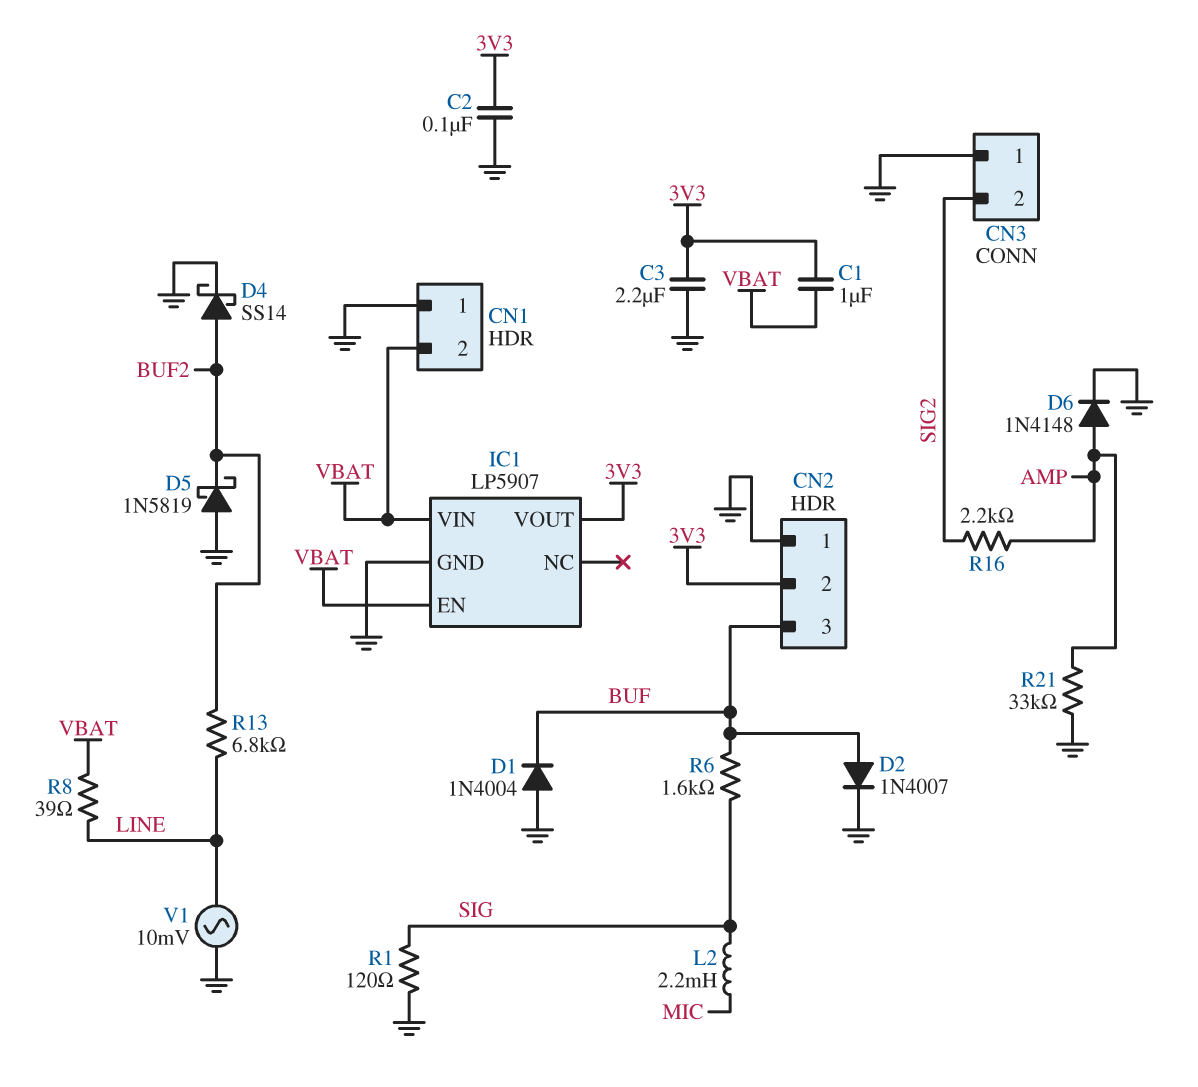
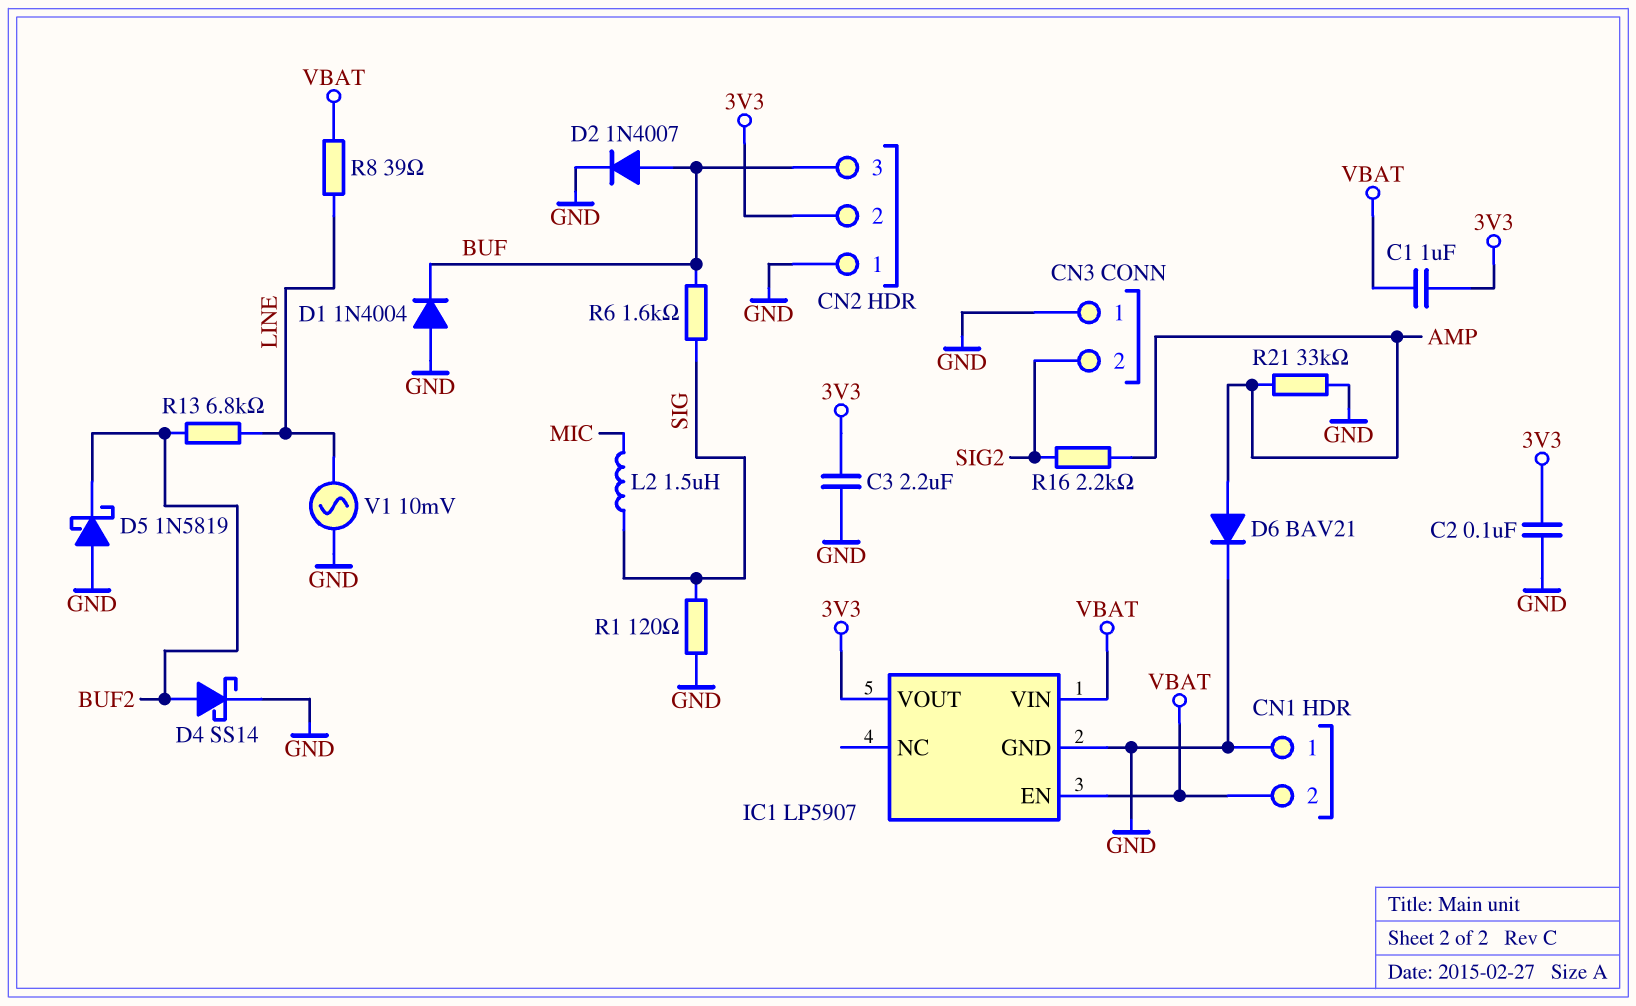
D6: diode 1N4148 (A AMP, K GND) -> diode BAV21 (A AMP, K GND)
L2: 2.2mH (MIC, SIG) -> 1.5uH (MIC, SIG)

